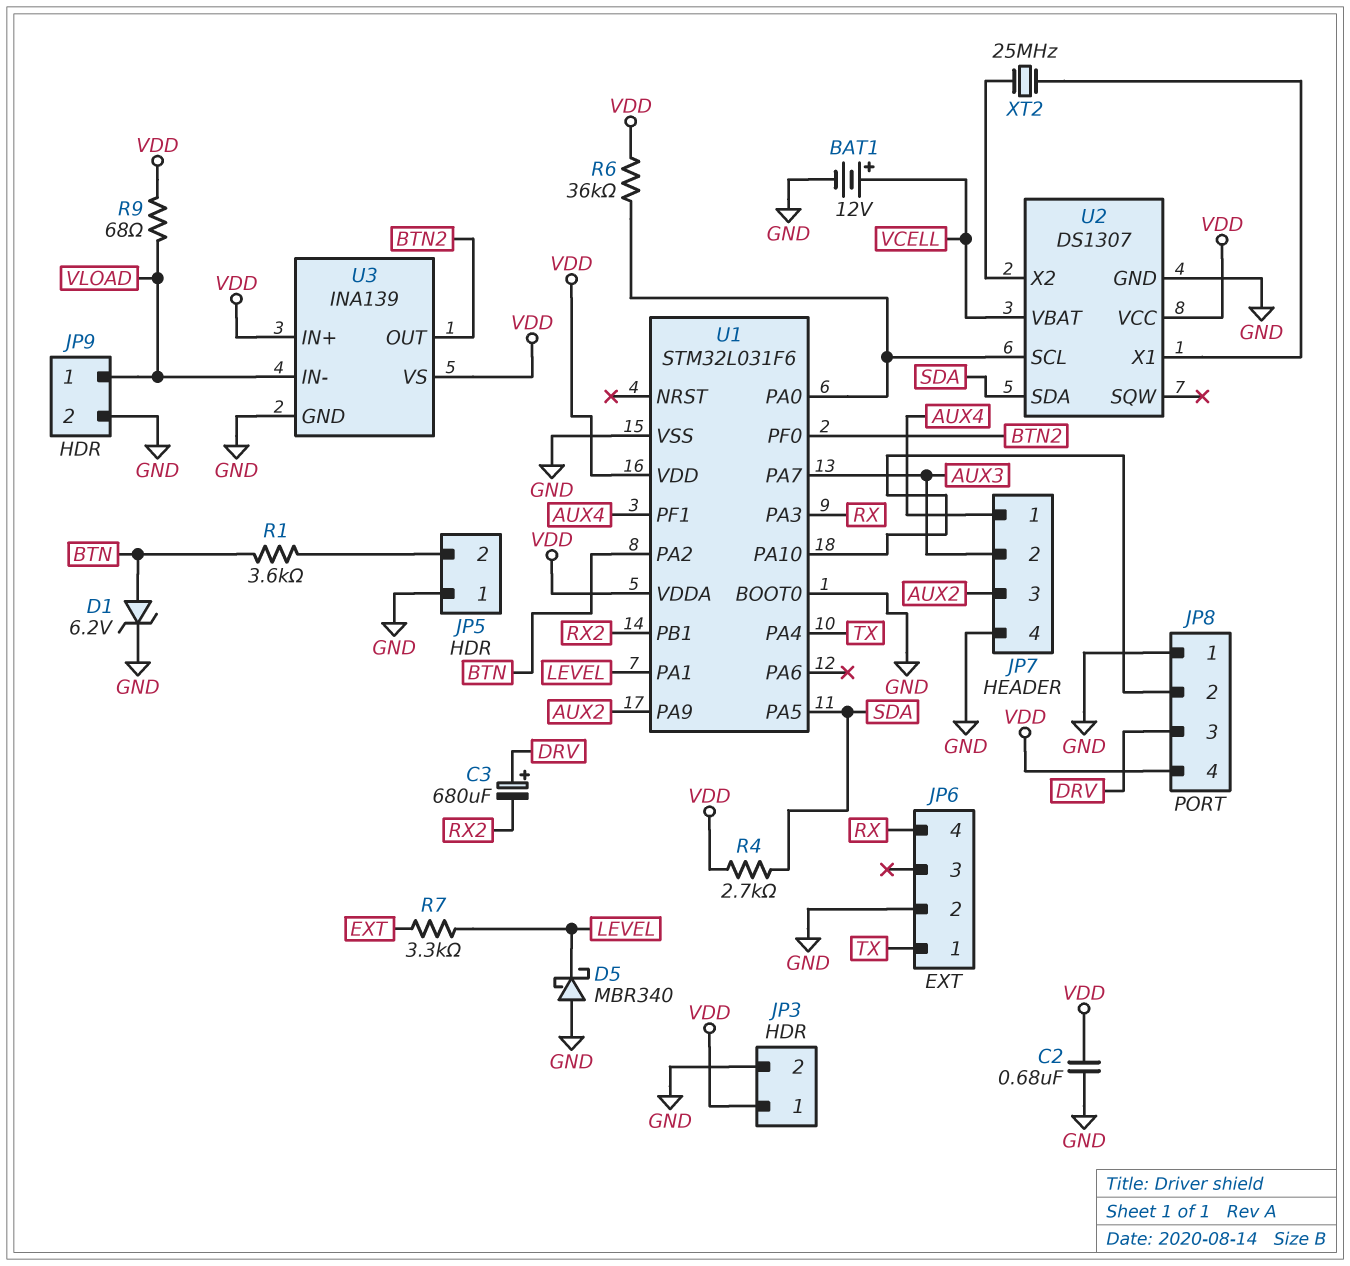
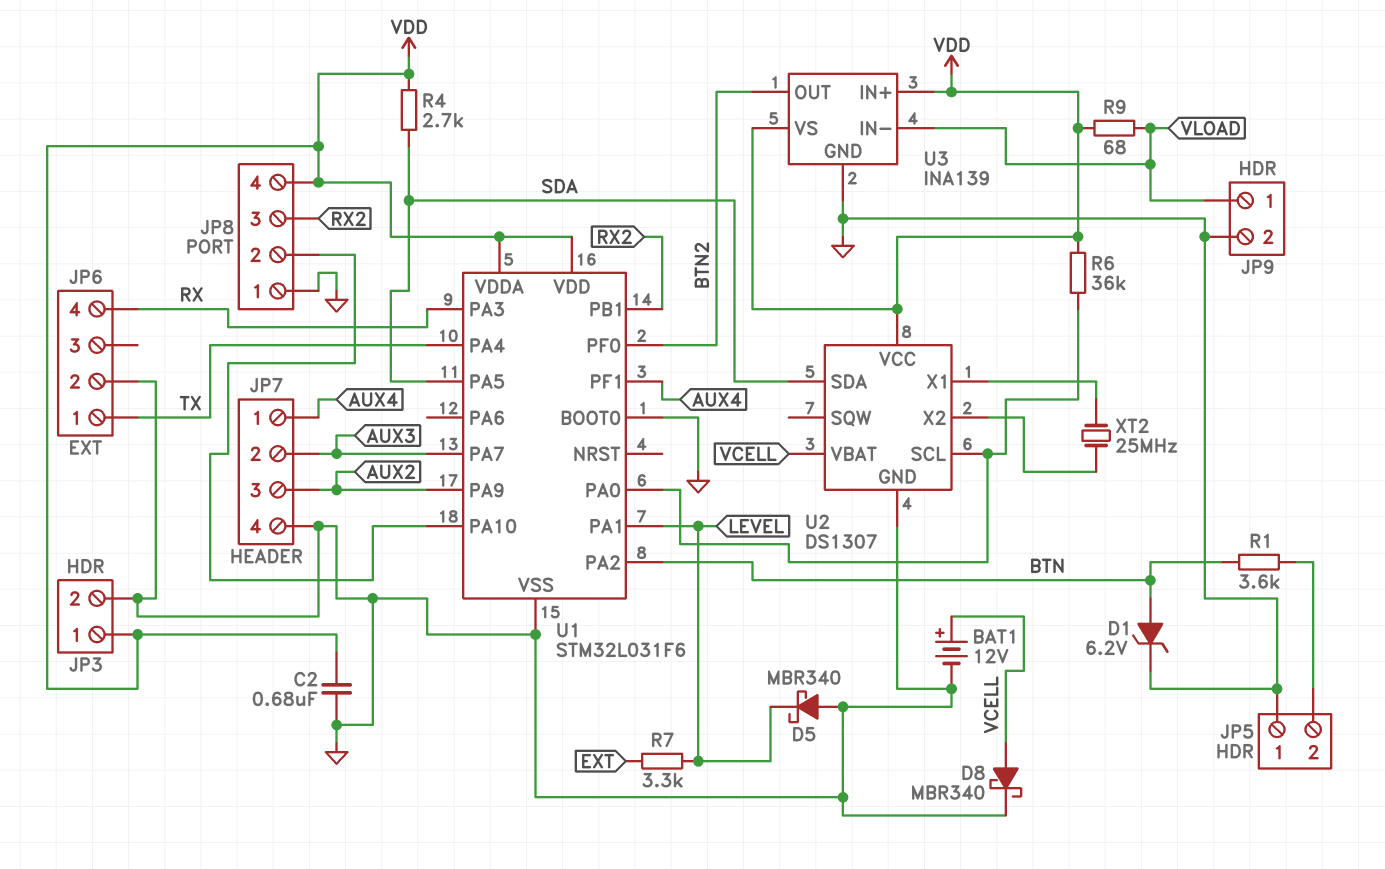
C3: 680uF (plus DRV, minus RX2) -> none
D8: none -> schottky MBR340 (A VCELL, K GND)
JP8 pin 3: DRV -> RX2

